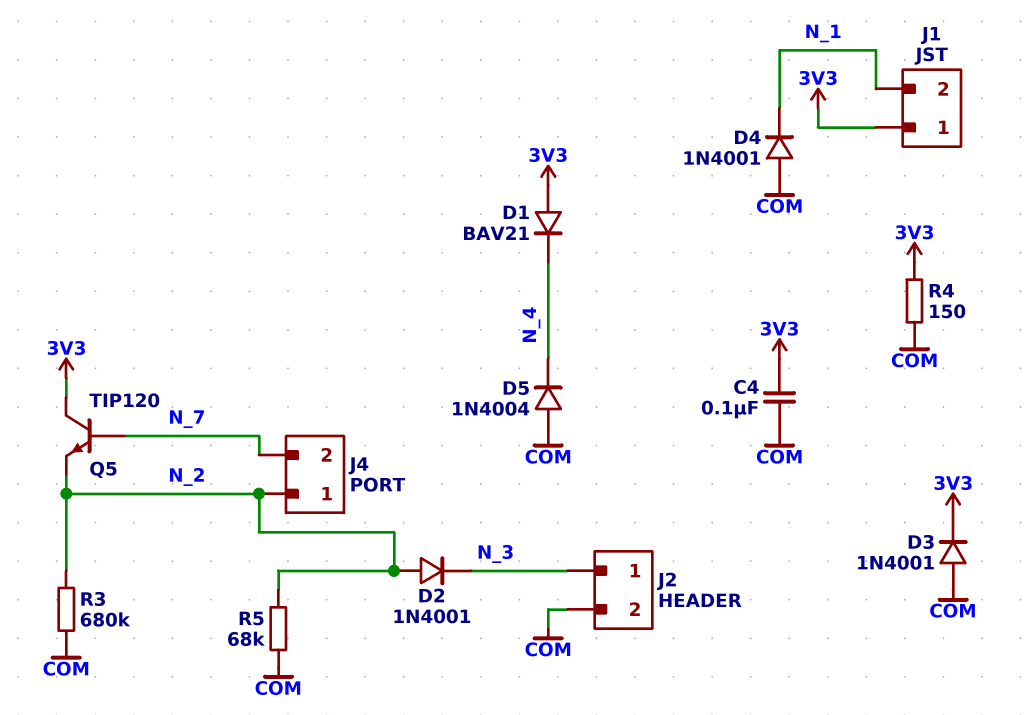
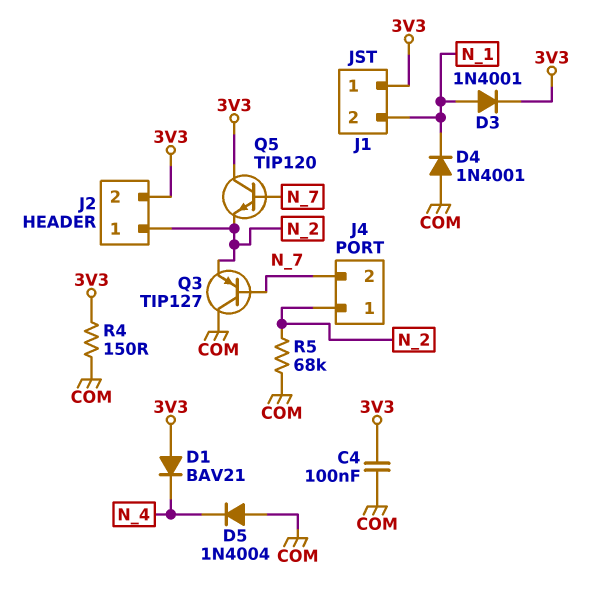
D2: diode 1N4001 (A N_2, K N_3) -> none
D3: diode 1N4001 (A COM, K 3V3) -> diode 1N4001 (A N_1, K 3V3)
J2 pin 1: N_3 -> N_2
J2 pin 2: COM -> 3V3
Q3: none -> PNP TIP127 (B N_7, C COM, E N_2)
R3: 680k (COM, N_2) -> none

